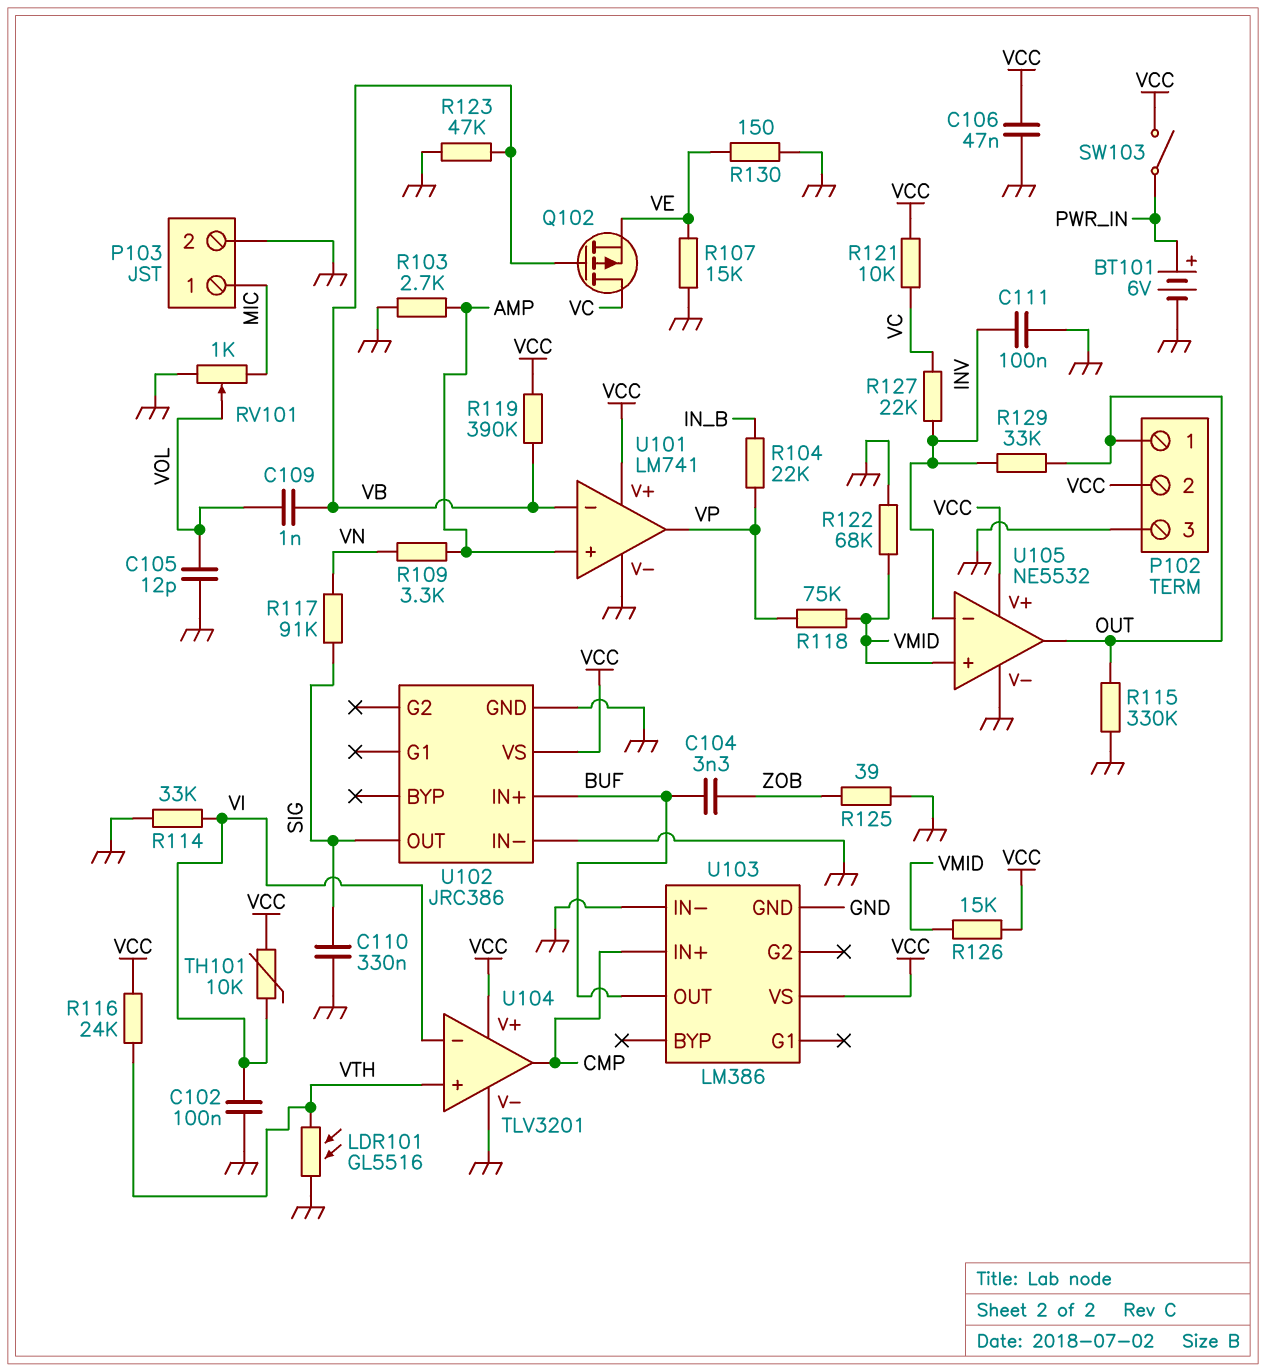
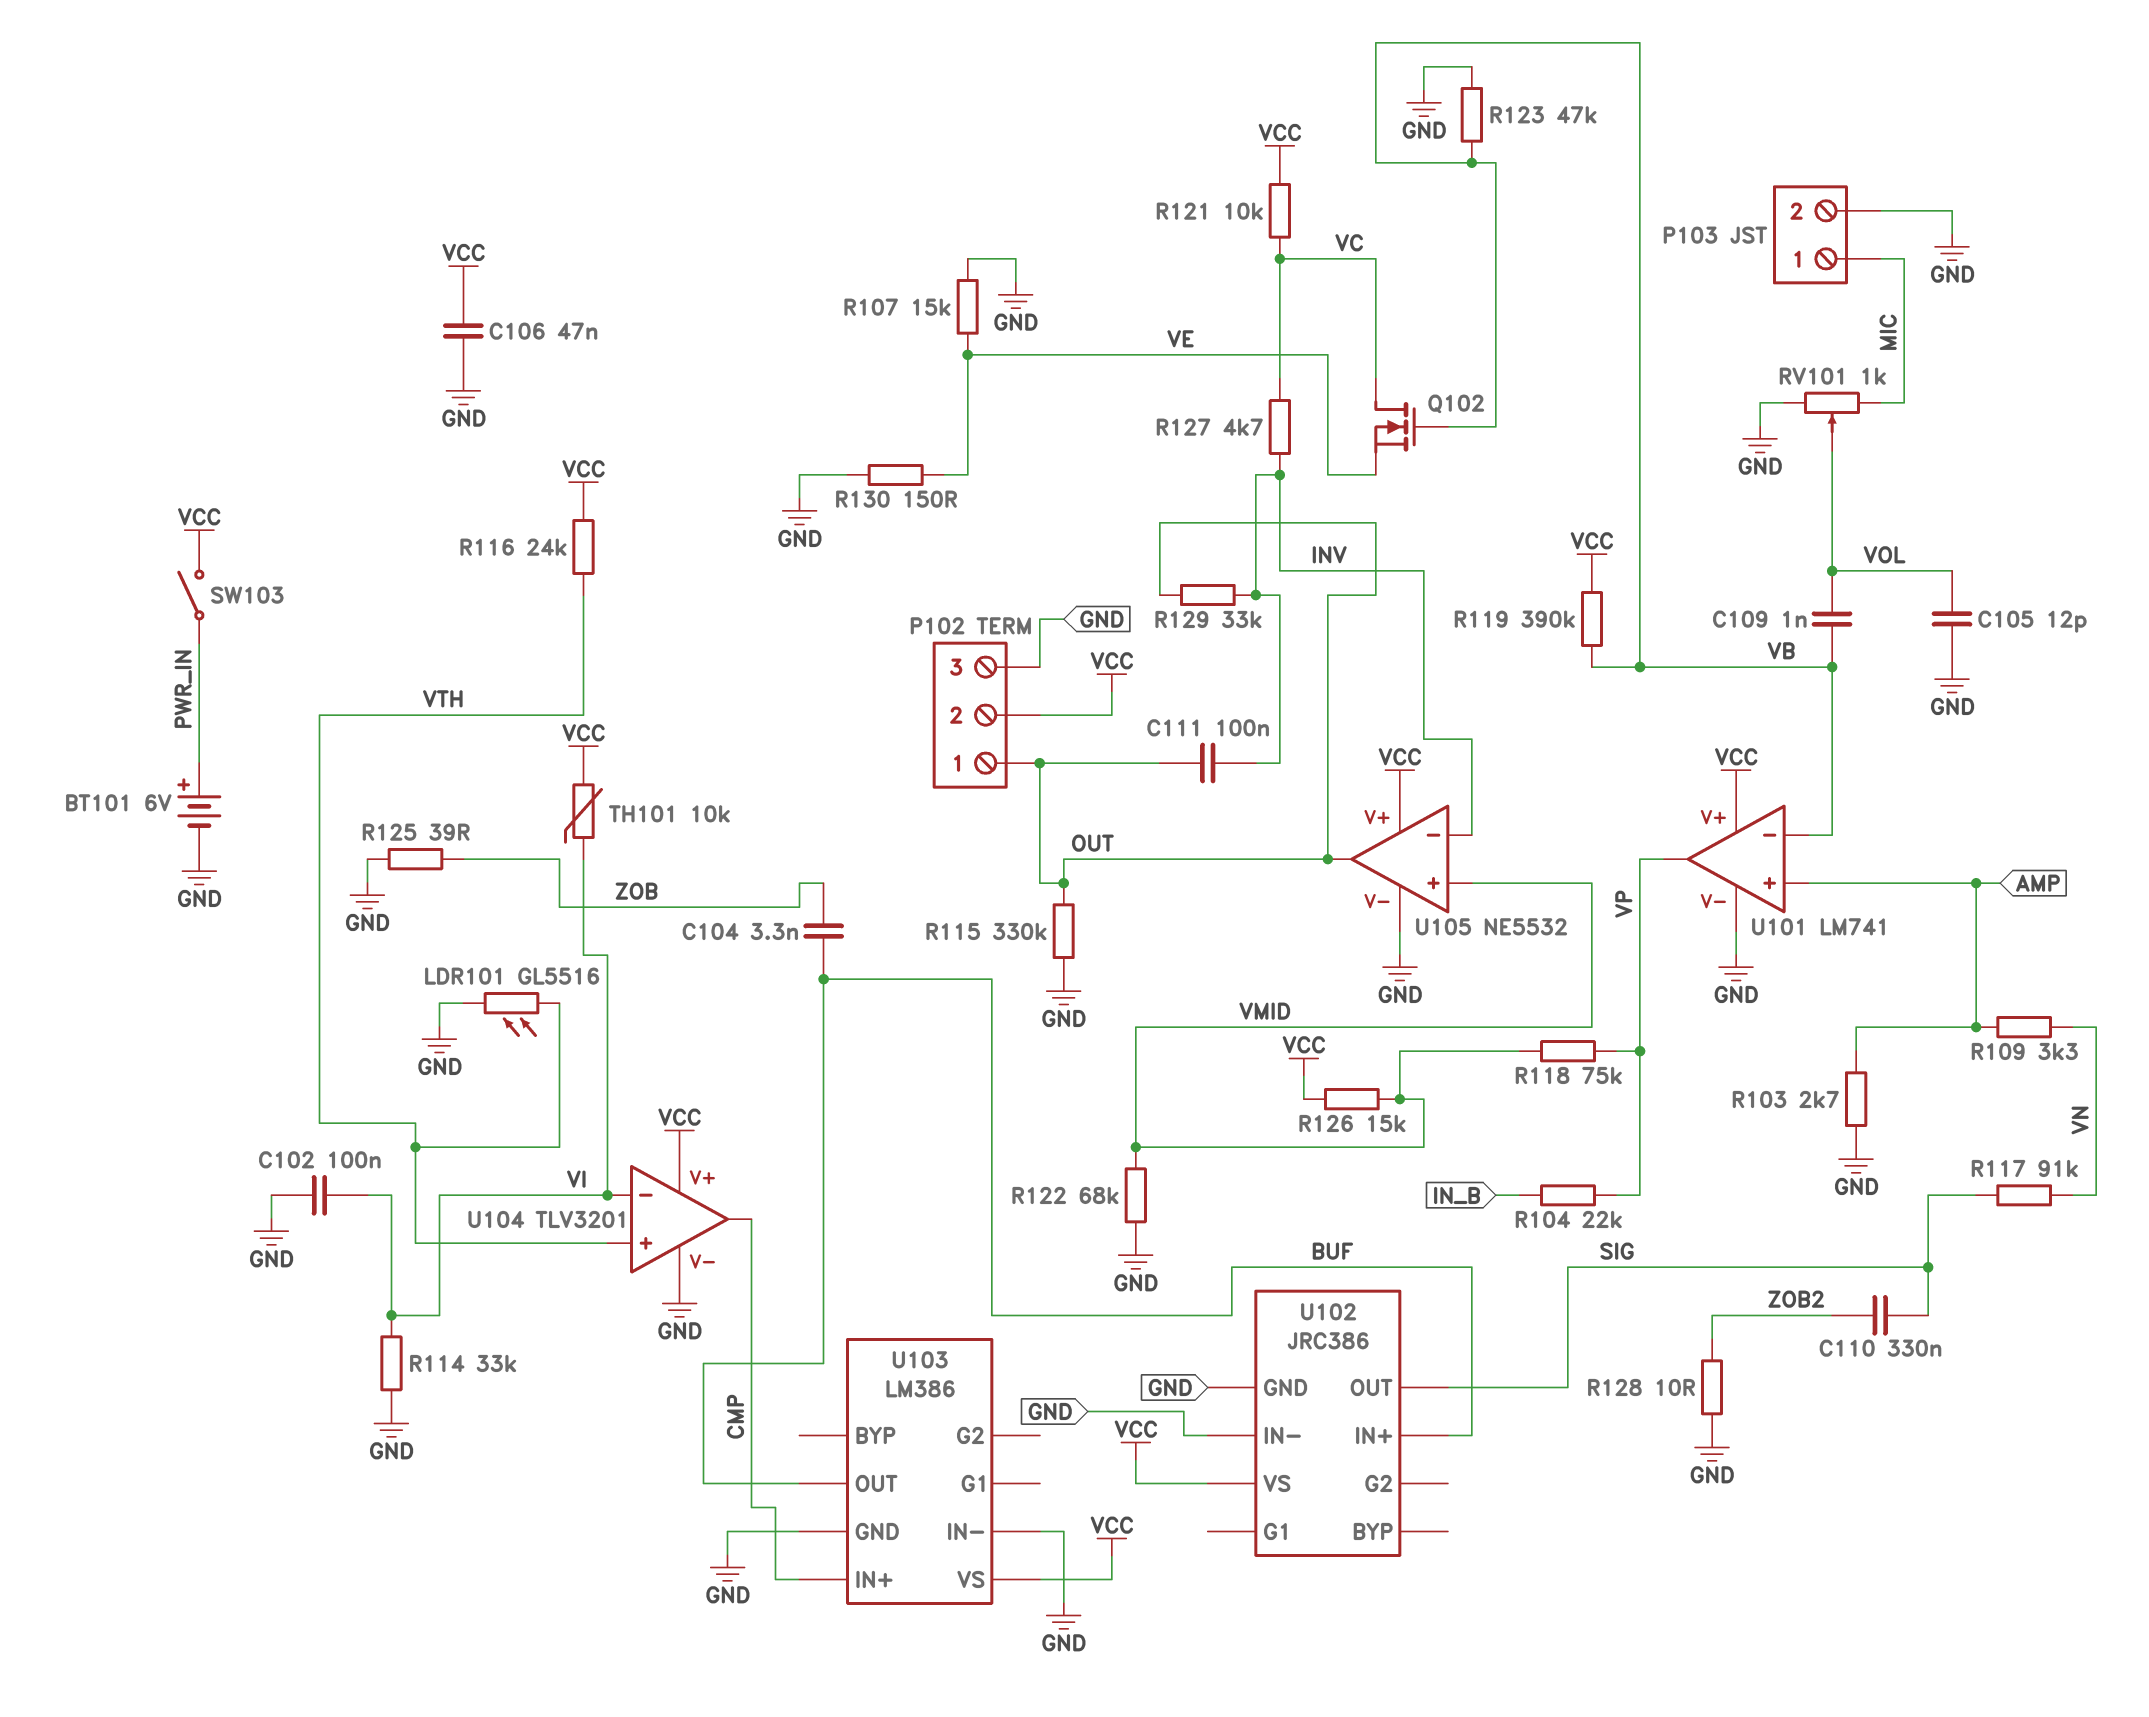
C110: 330nF (GND, SIG) -> 330nF (SIG, ZOB2)
C111: 100nF (GND, INV) -> 100nF (INV, OUT)
Q102: PMOS (G VB, D VC, S VE) -> NMOS (G VB, D VC, S VE)
R127: 22k (INV, VC) -> 4.7k (INV, VC)
R128: none -> 10 (GND, ZOB2)

